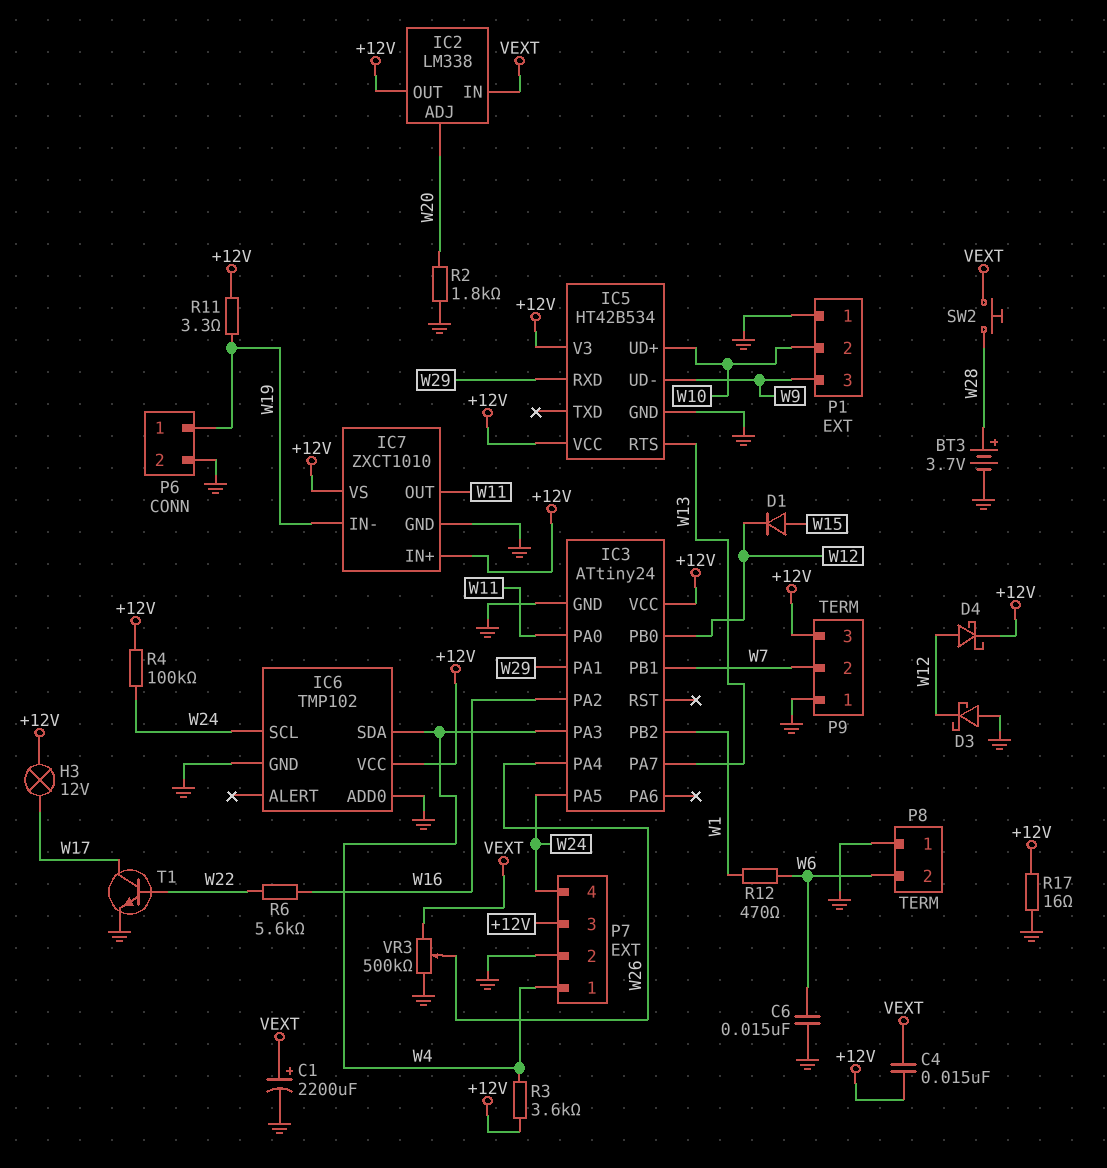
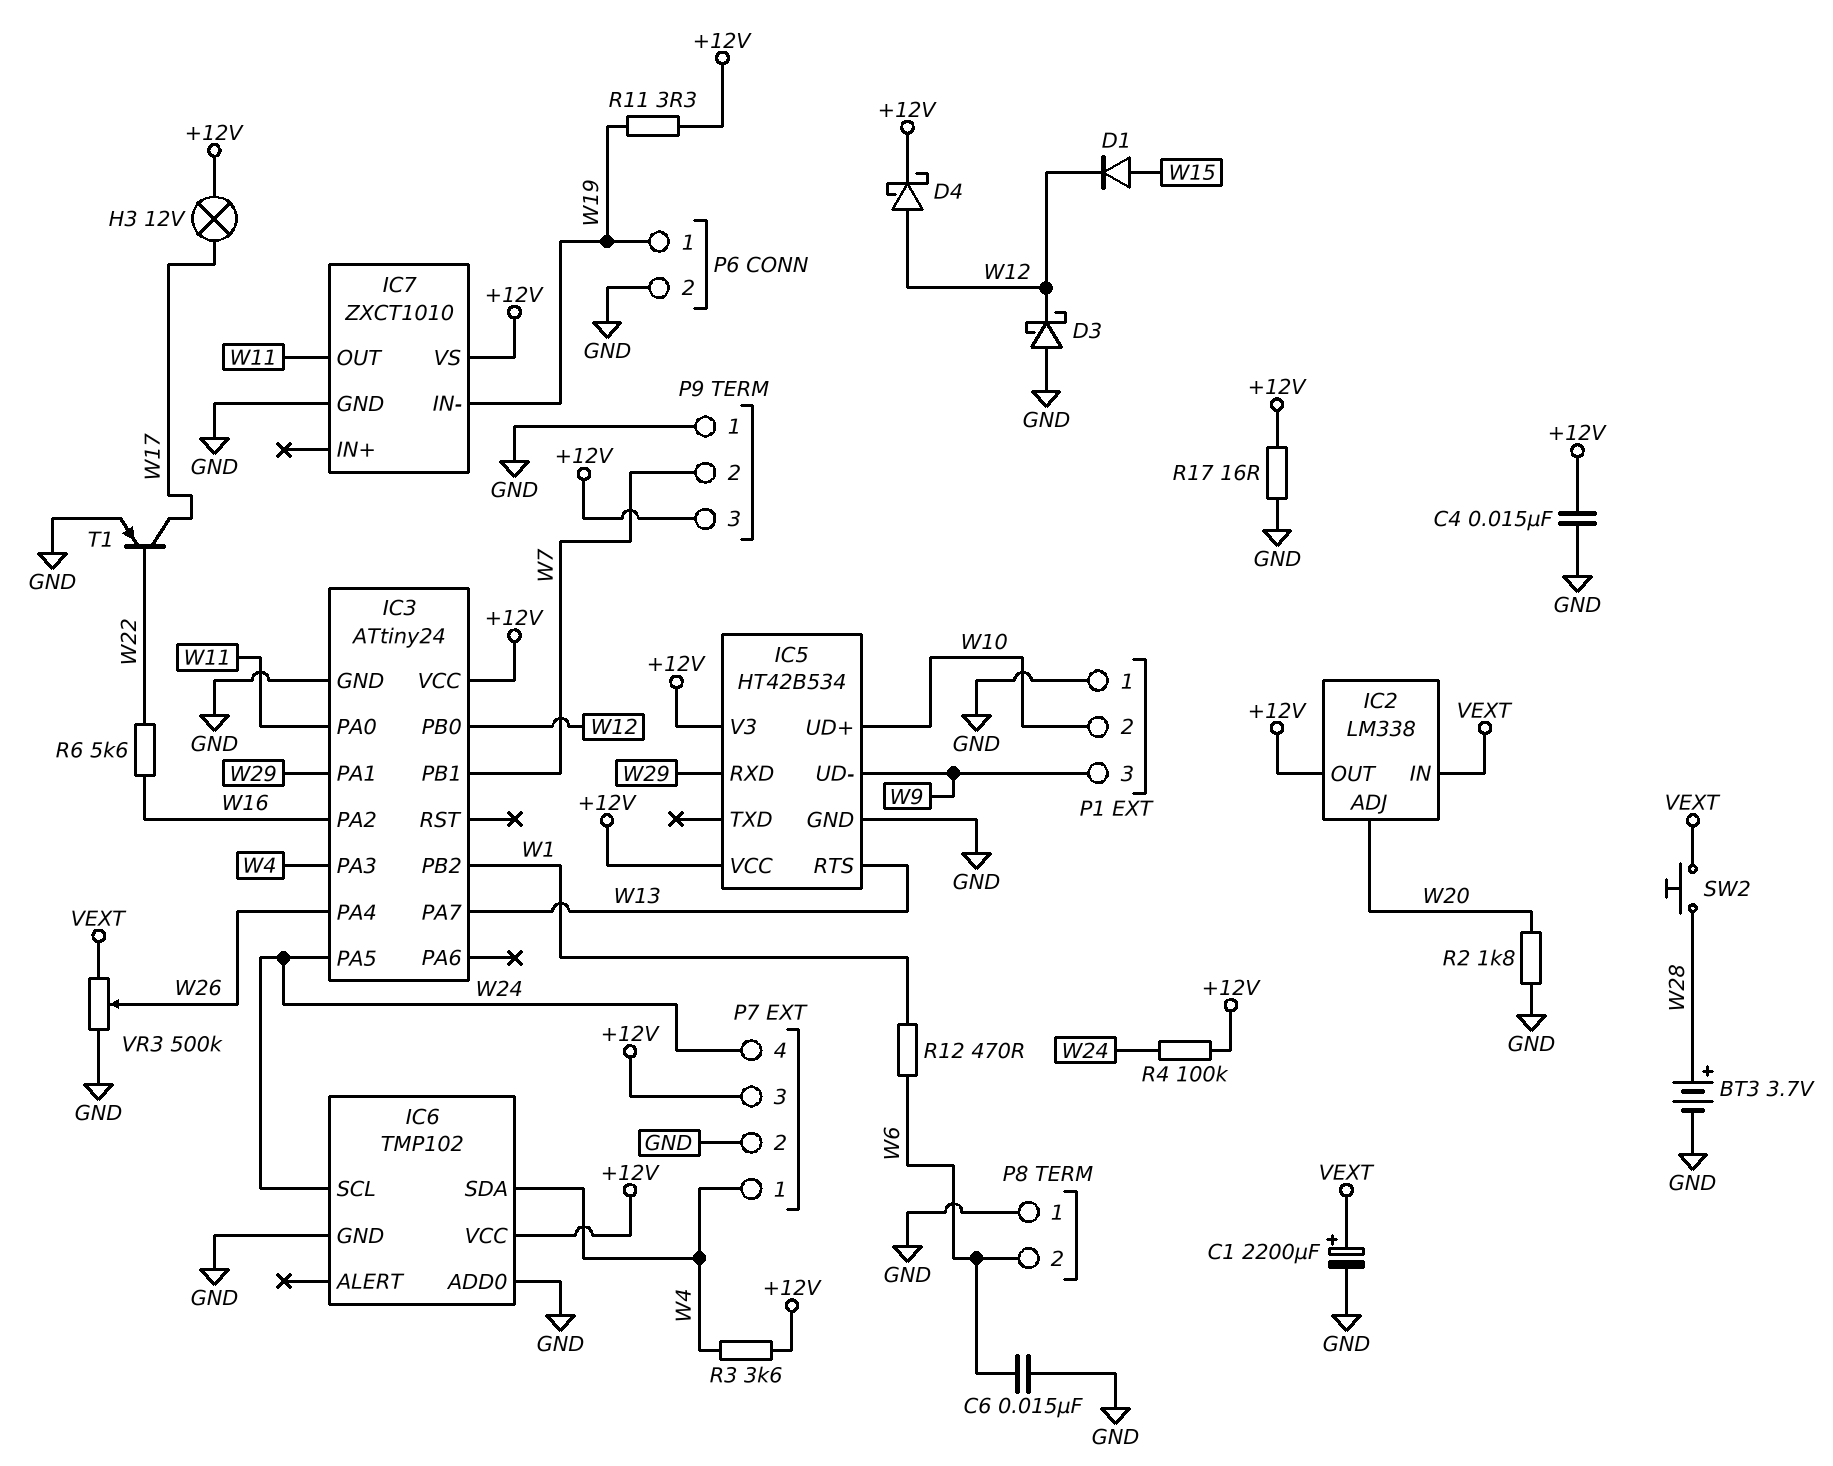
C4: 15nF (+12V, VEXT) -> 15nF (+12V, GND)
IC7 pin IN+: +12V -> none
T1: NPN (B W22, C W17, E GND) -> PNP (B W22, C W17, E GND)

